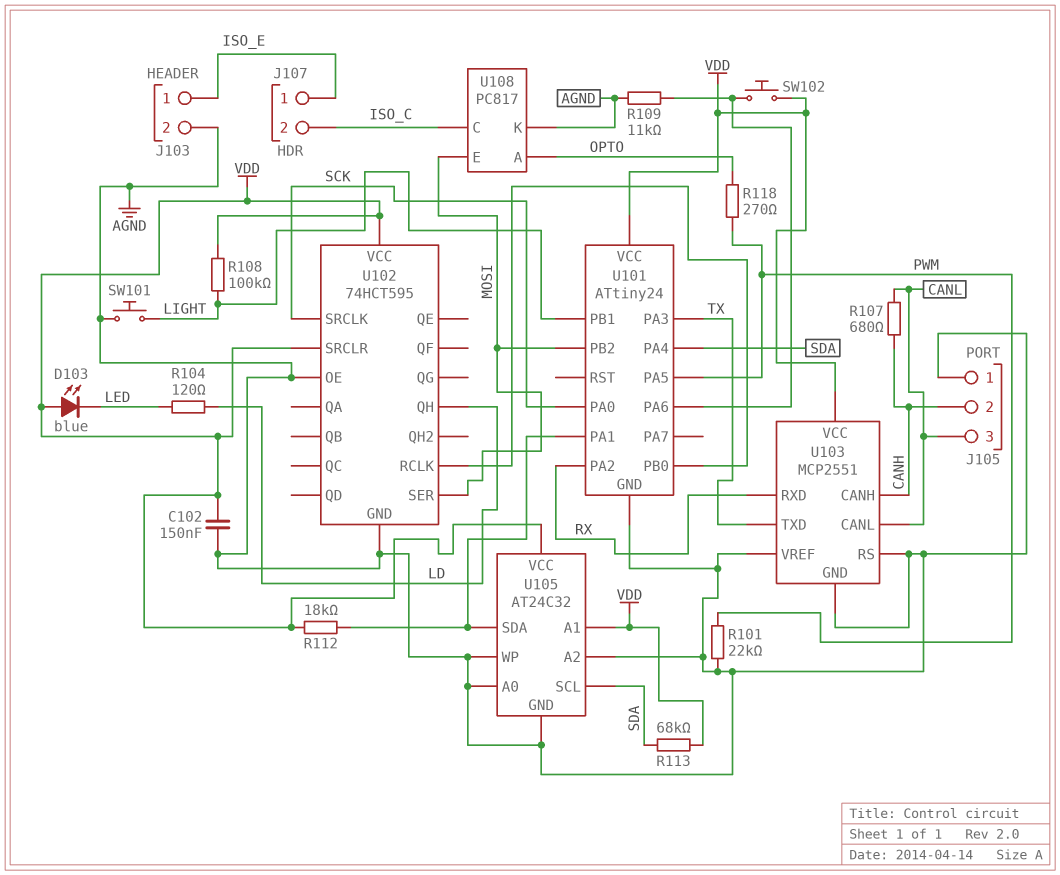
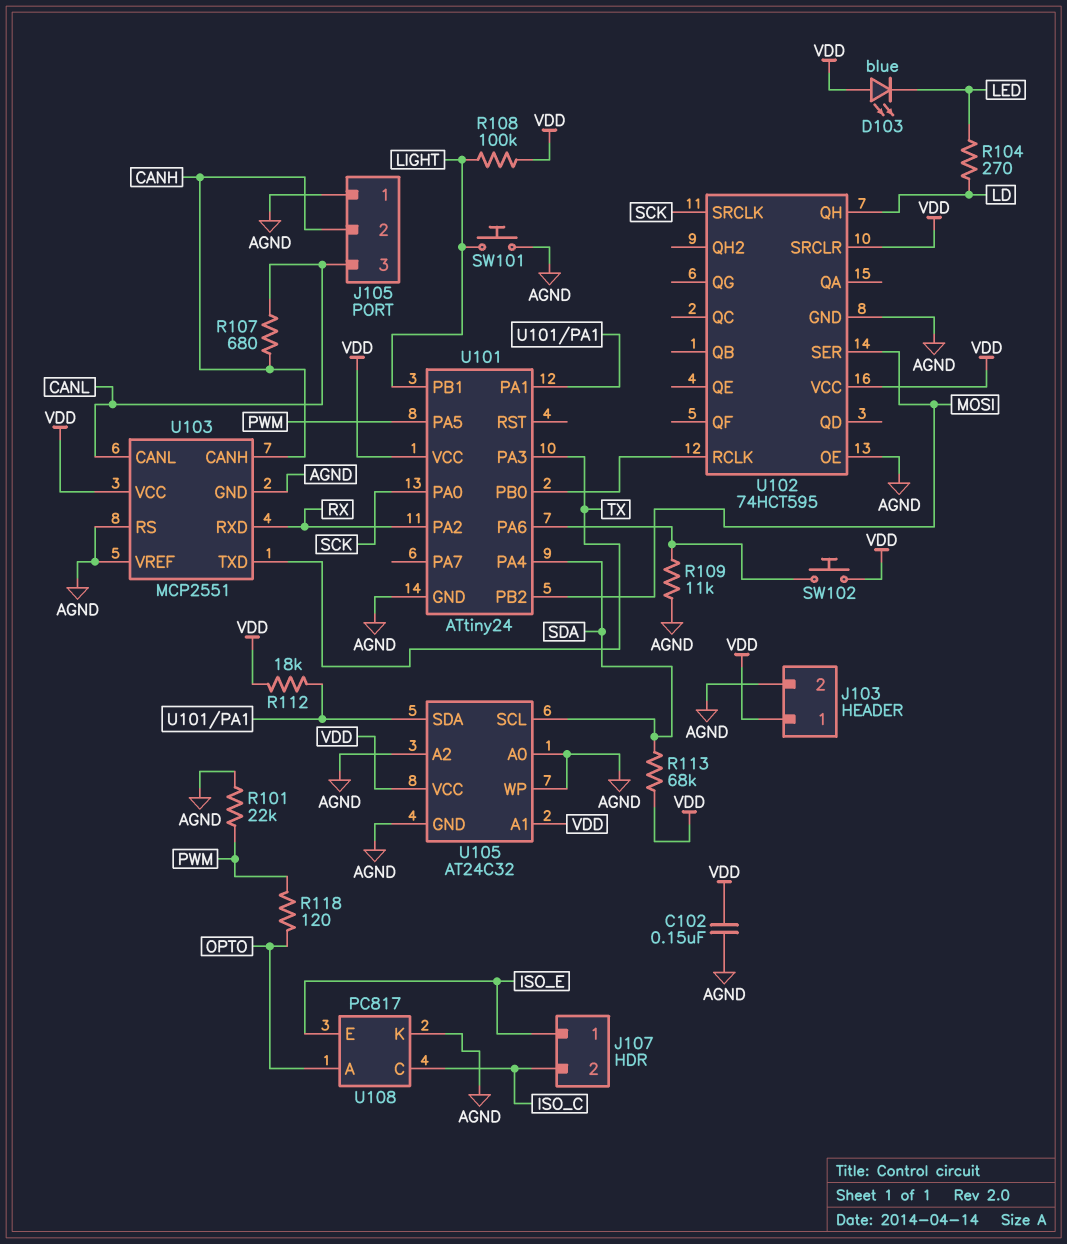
J103 pin 1: ISO_E -> VDD
R104: 120 (LD, LED) -> 270 (LD, LED)
R118: 270 (OPTO, PWM) -> 120 (OPTO, PWM)
U108 pin E: MOSI -> ISO_E

